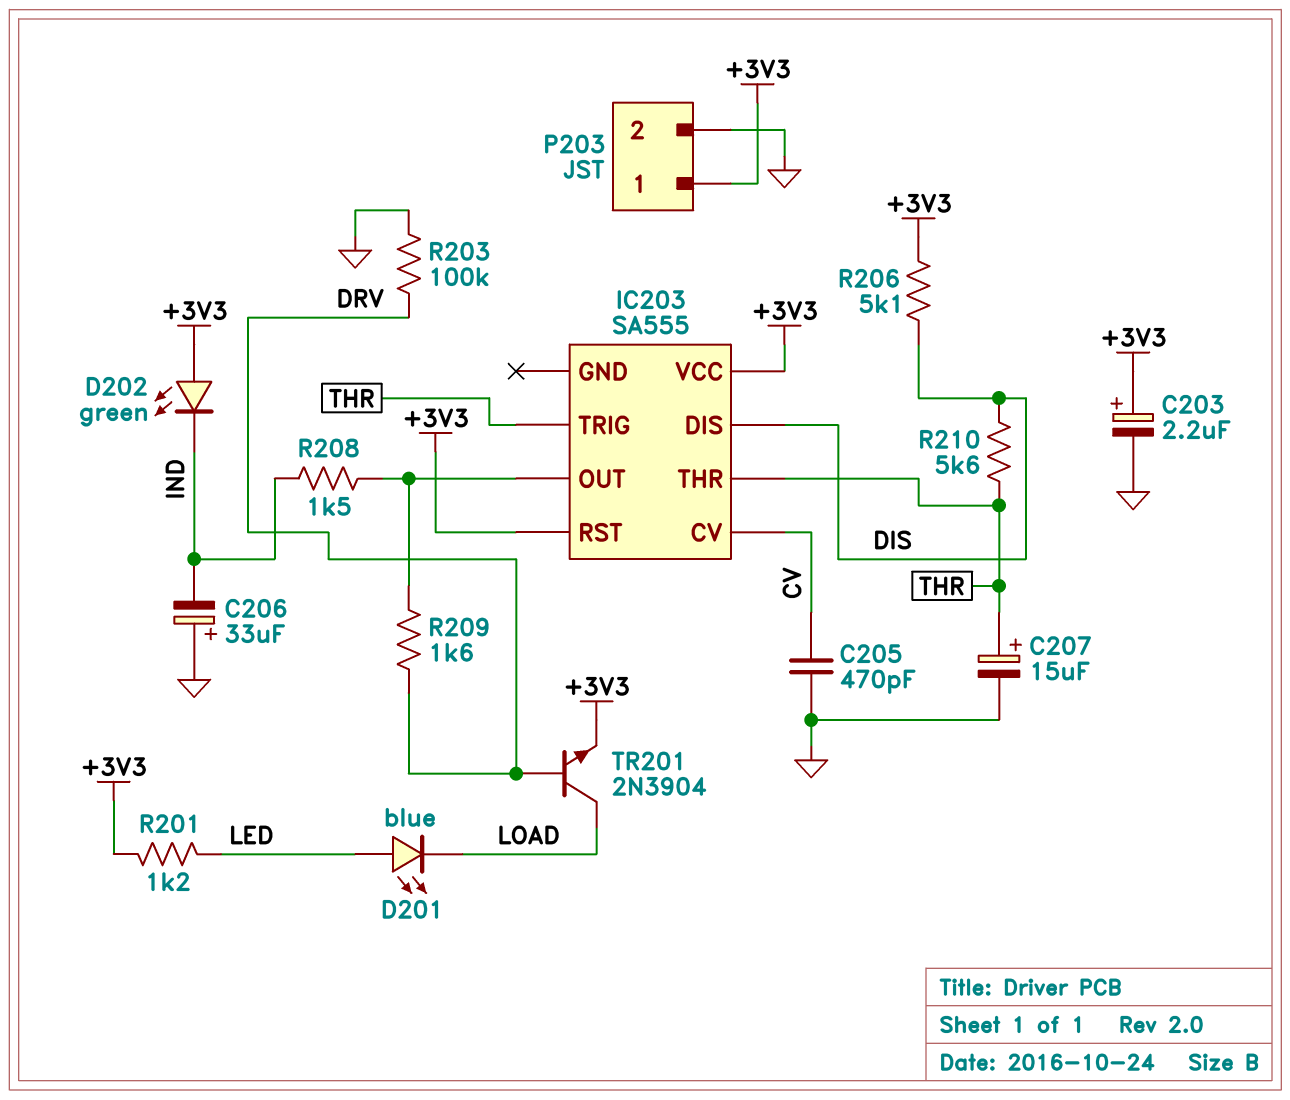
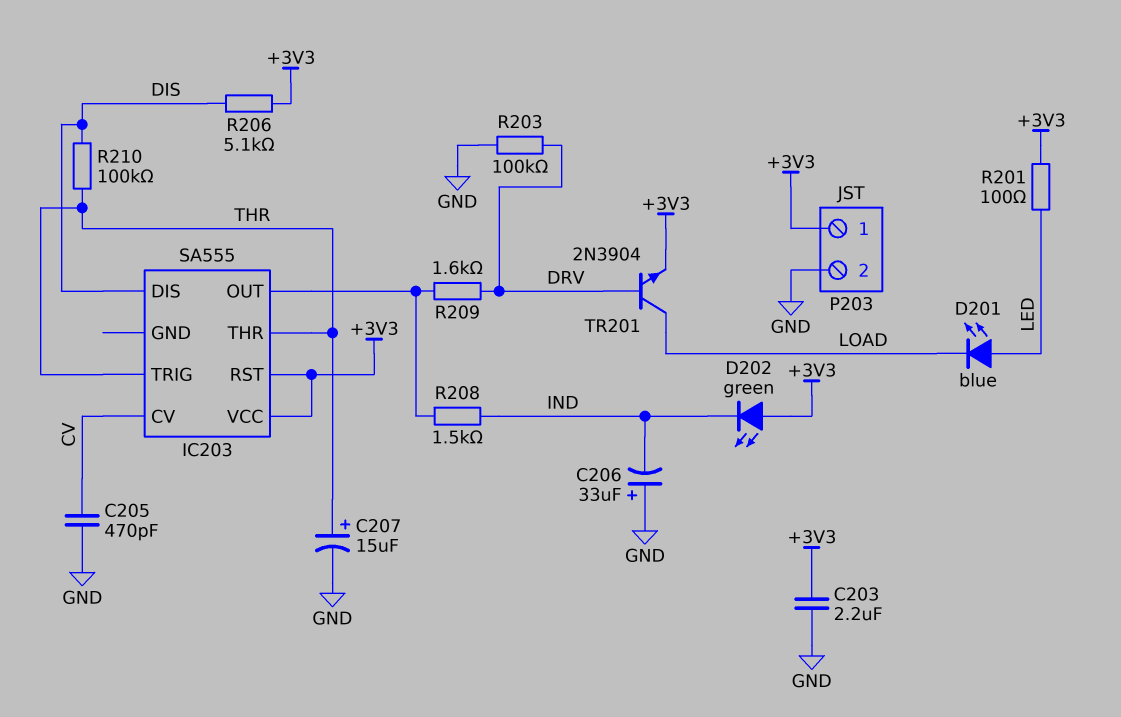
C203: 2.2uF (plus +3V3, minus GND) -> 2.2uF (+3V3, GND)
R201: 1.2k (+3V3, LED) -> 100 (+3V3, LED)
R210: 5.6k (DIS, THR) -> 100k (DIS, THR)

